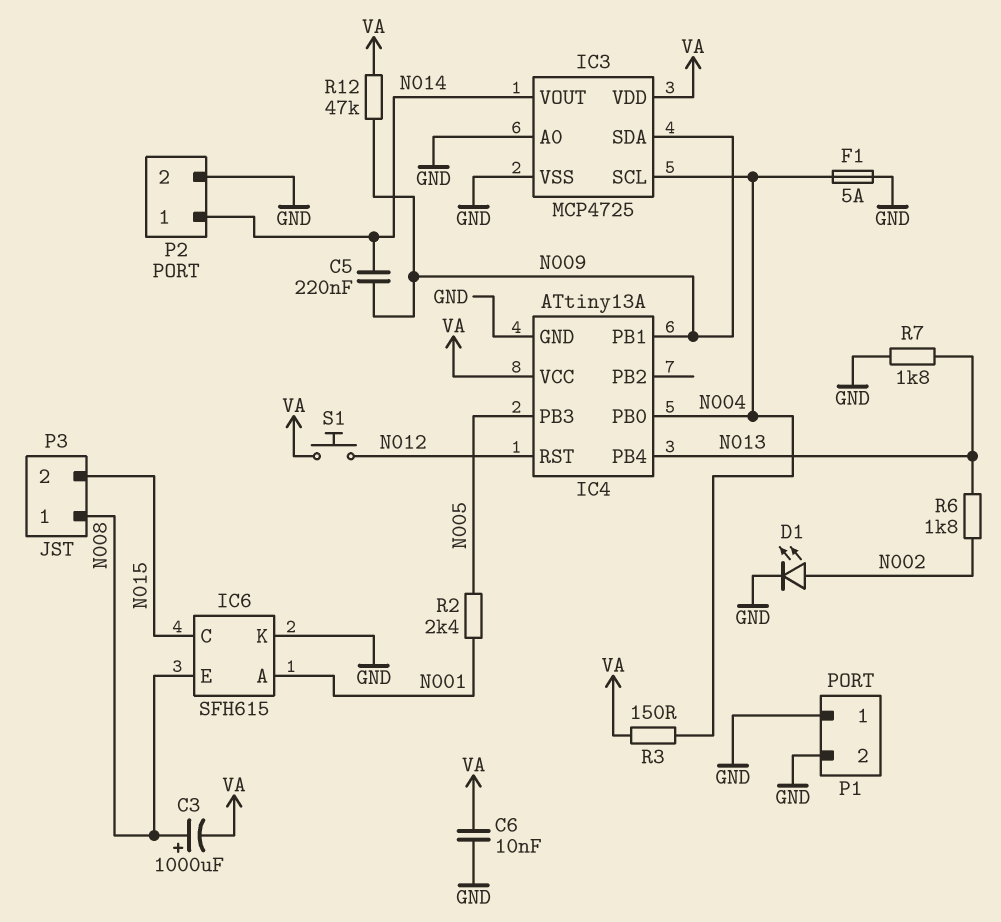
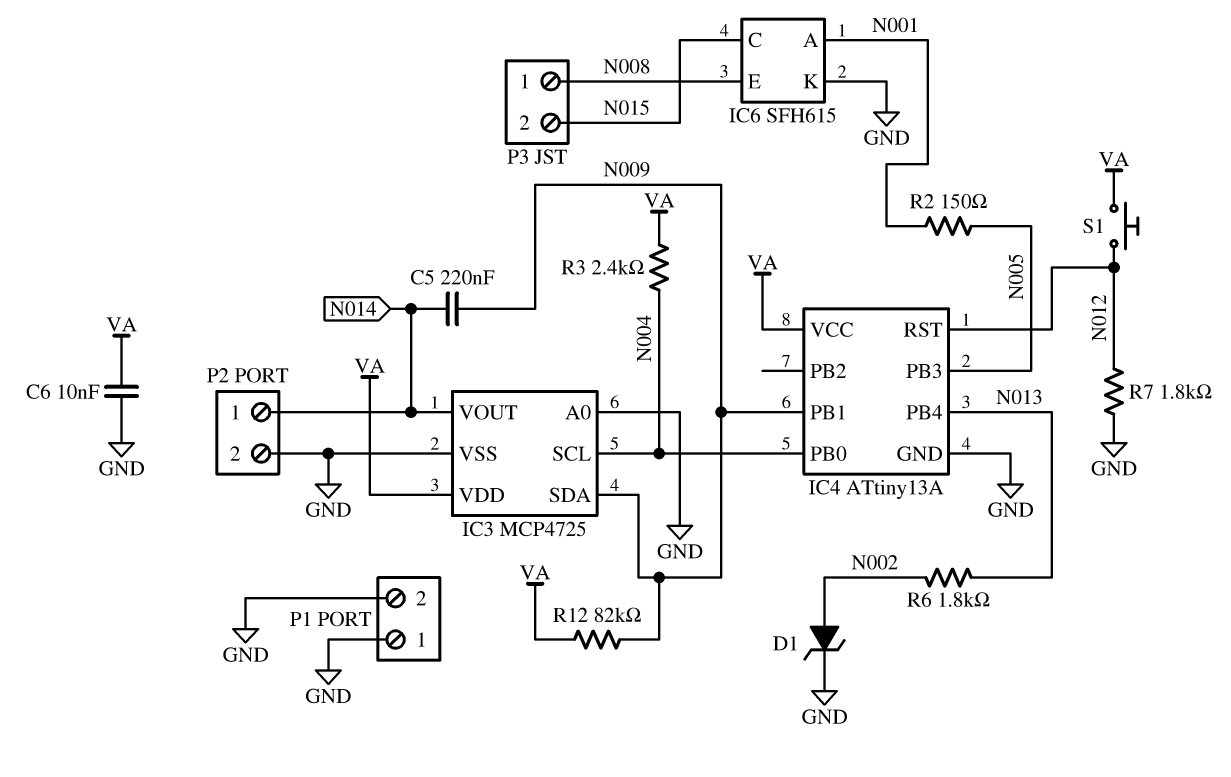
C3: 1000uF (plus N008, minus VA) -> none
D1: LED (A N002, K GND) -> zener (A N002, K GND)
F1: 5A (GND, N004) -> none
R2: 2.4k (N001, N005) -> 150 (N001, N005)
R3: 150 (N004, VA) -> 2.4k (N004, VA)
R7: 1.8k (GND, N013) -> 1.8k (GND, N012)
R12: 47k (N009, VA) -> 82k (N009, VA)

